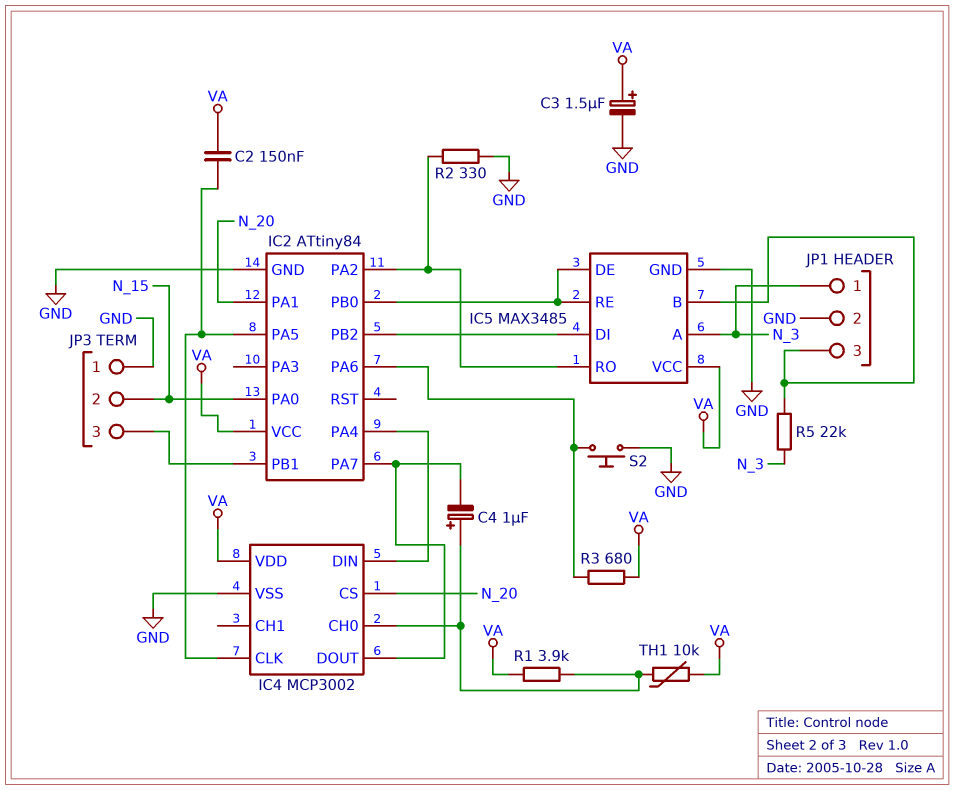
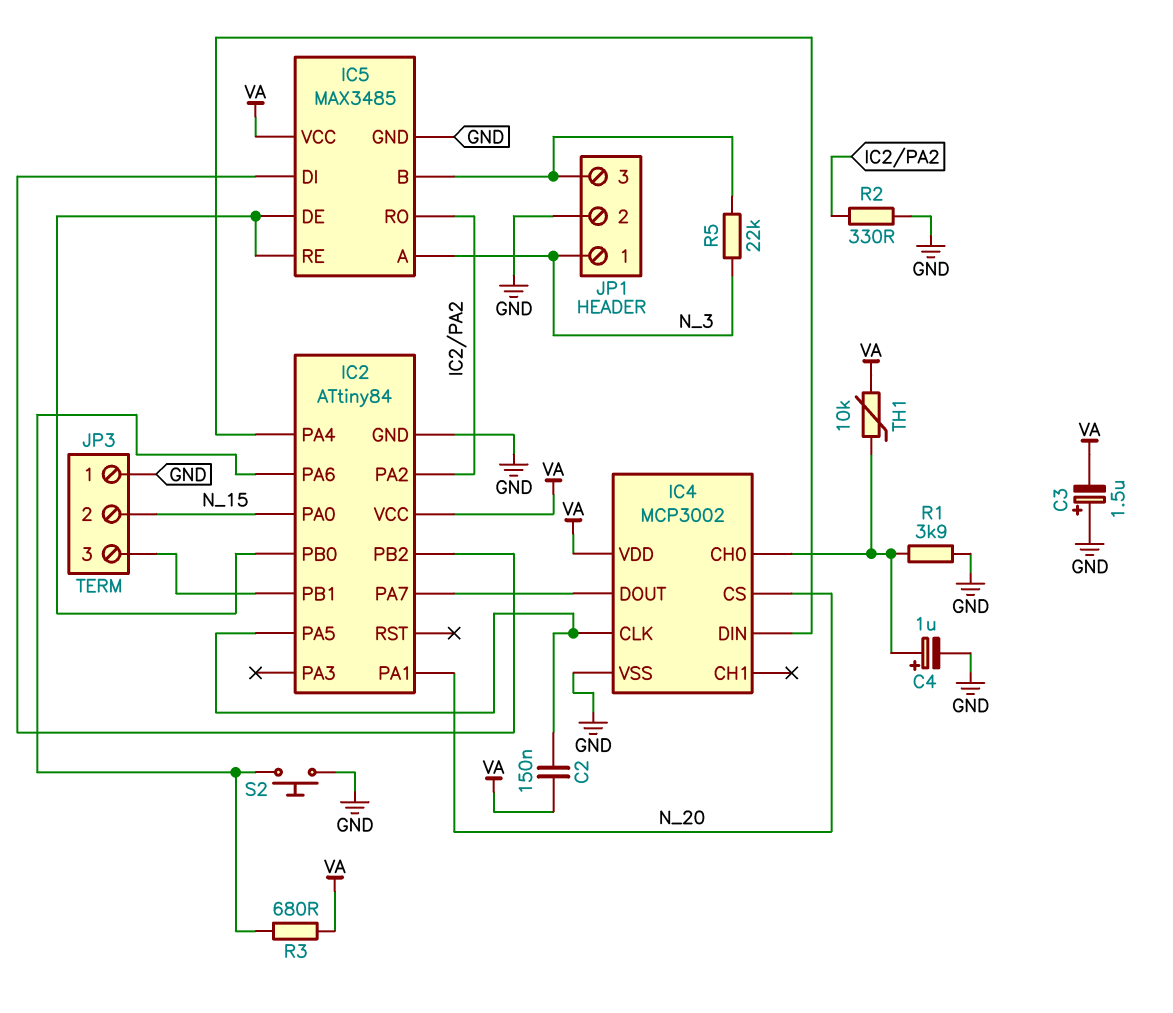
C3: 1.5uF (plus VA, minus GND) -> 1.5uF (plus GND, minus VA)
C4: 1uF (plus IC4/CH0, minus IC2/PA7) -> 1uF (plus IC4/CH0, minus GND)
R1: 3.9k (IC4/CH0, VA) -> 3.9k (GND, IC4/CH0)

